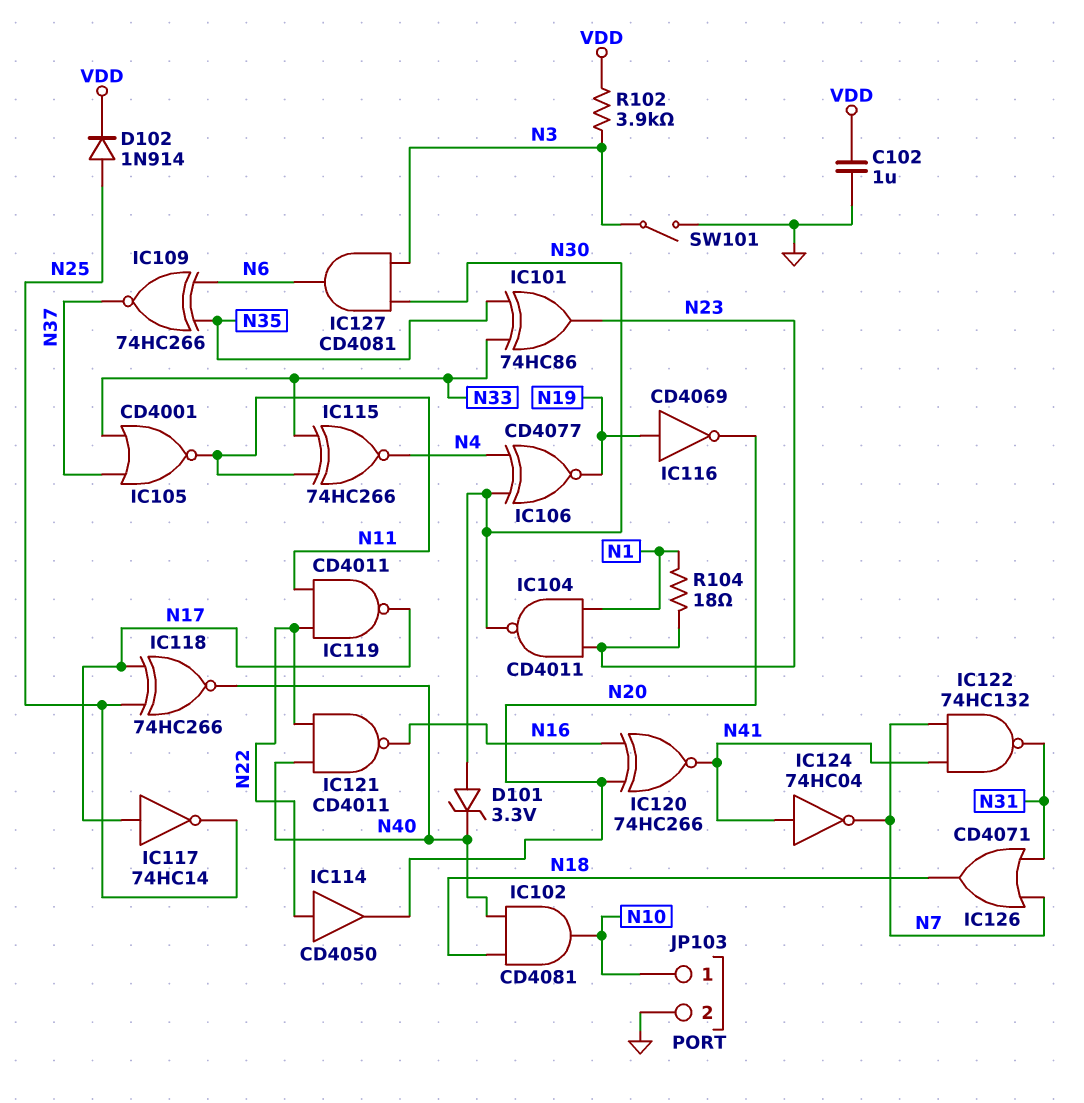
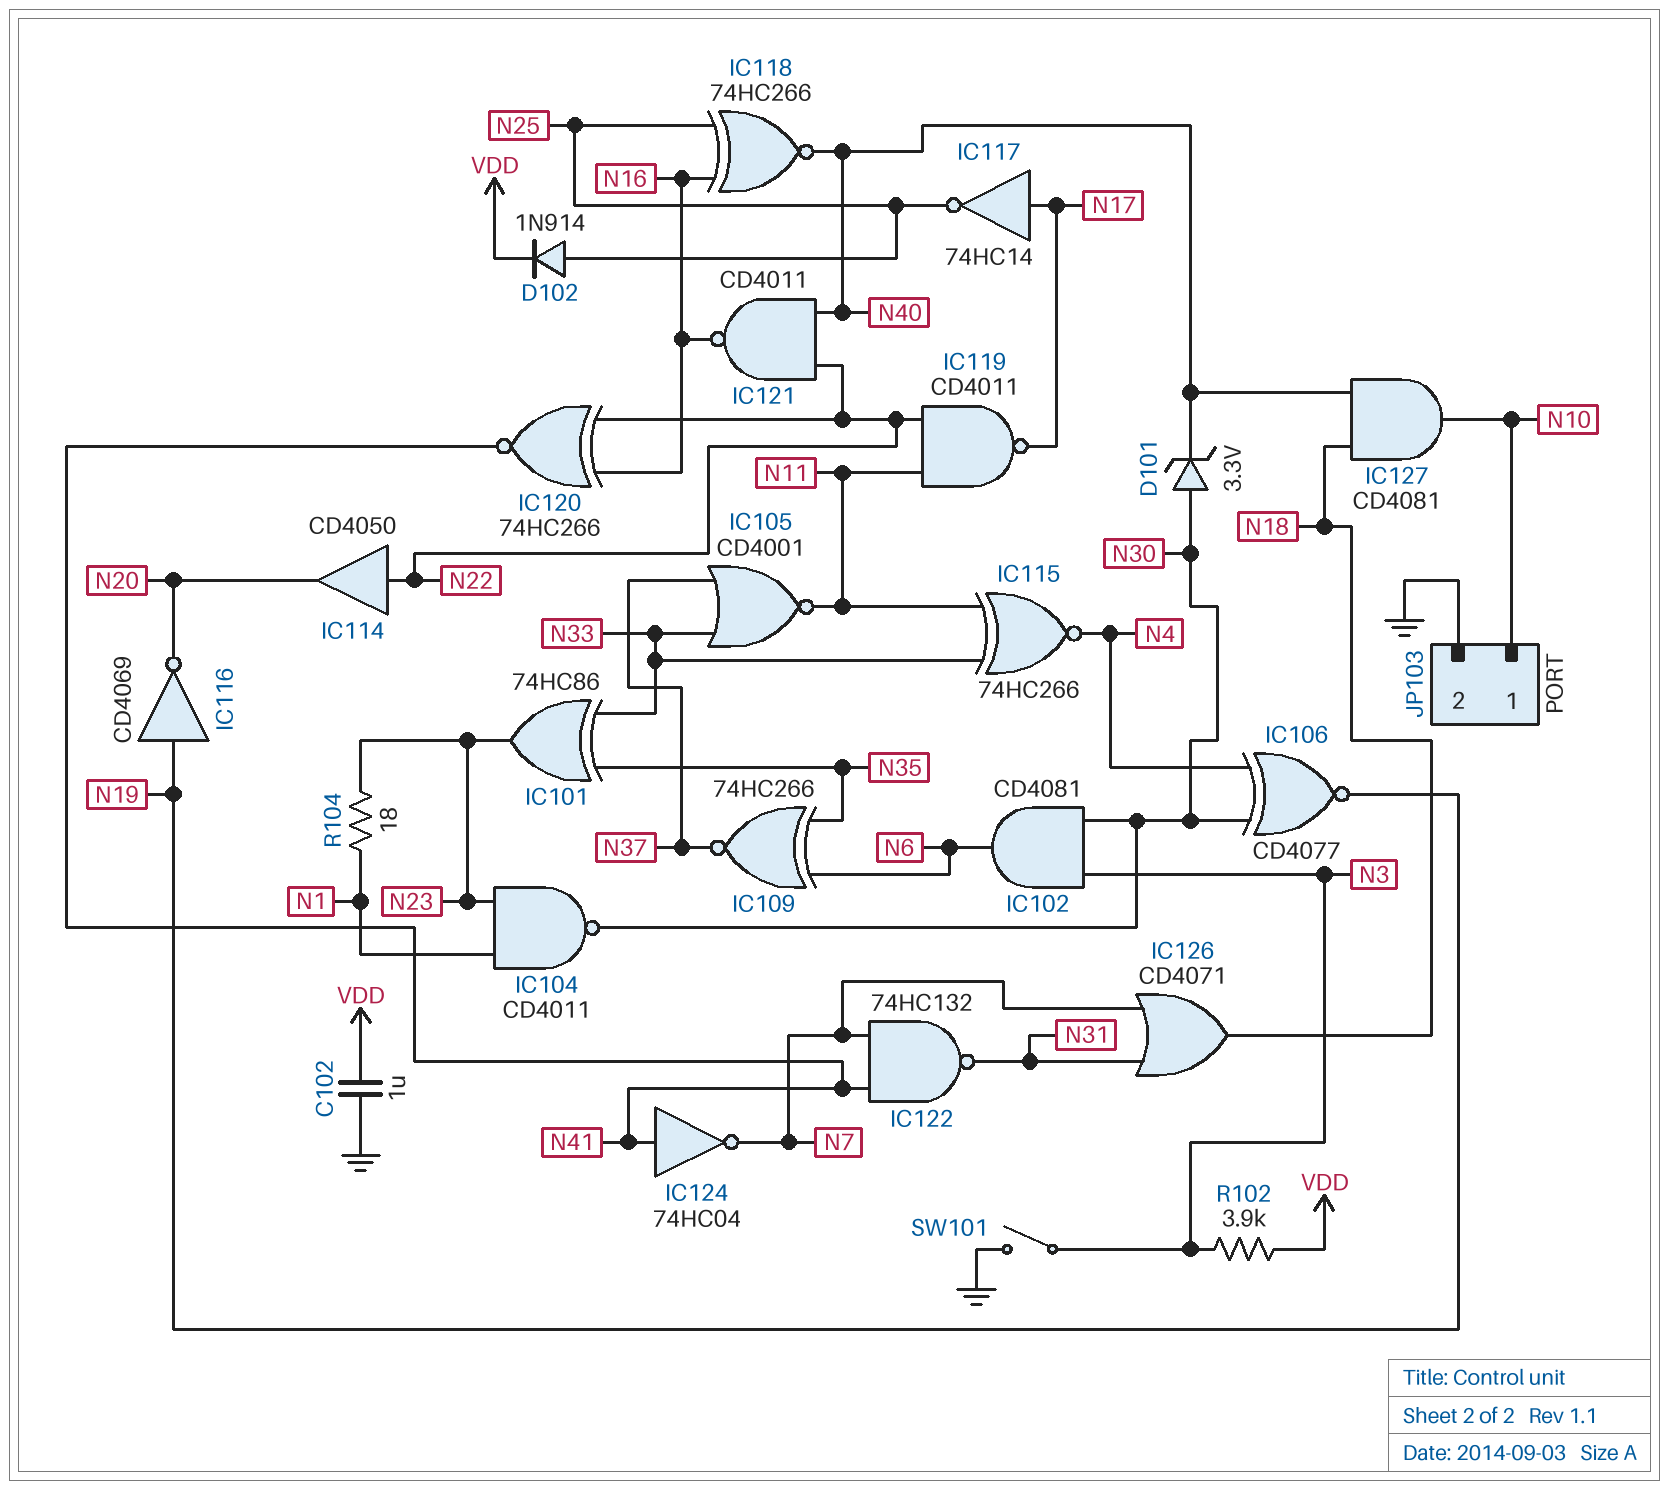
IC102: AND CD4081 (in N18, in N40, out N10) -> AND CD4081 (in N3, in N30, out N6)
IC118: XNOR 74HC266 (in N17, in N25, out N40) -> XNOR 74HC266 (in N16, in N25, out N40)
IC120: XNOR 74HC266 (in N16, in N20, out N41) -> XNOR 74HC266 (in N16, in N22, out N41)
IC127: AND CD4081 (in N3, in N30, out N6) -> AND CD4081 (in N18, in N40, out N10)

